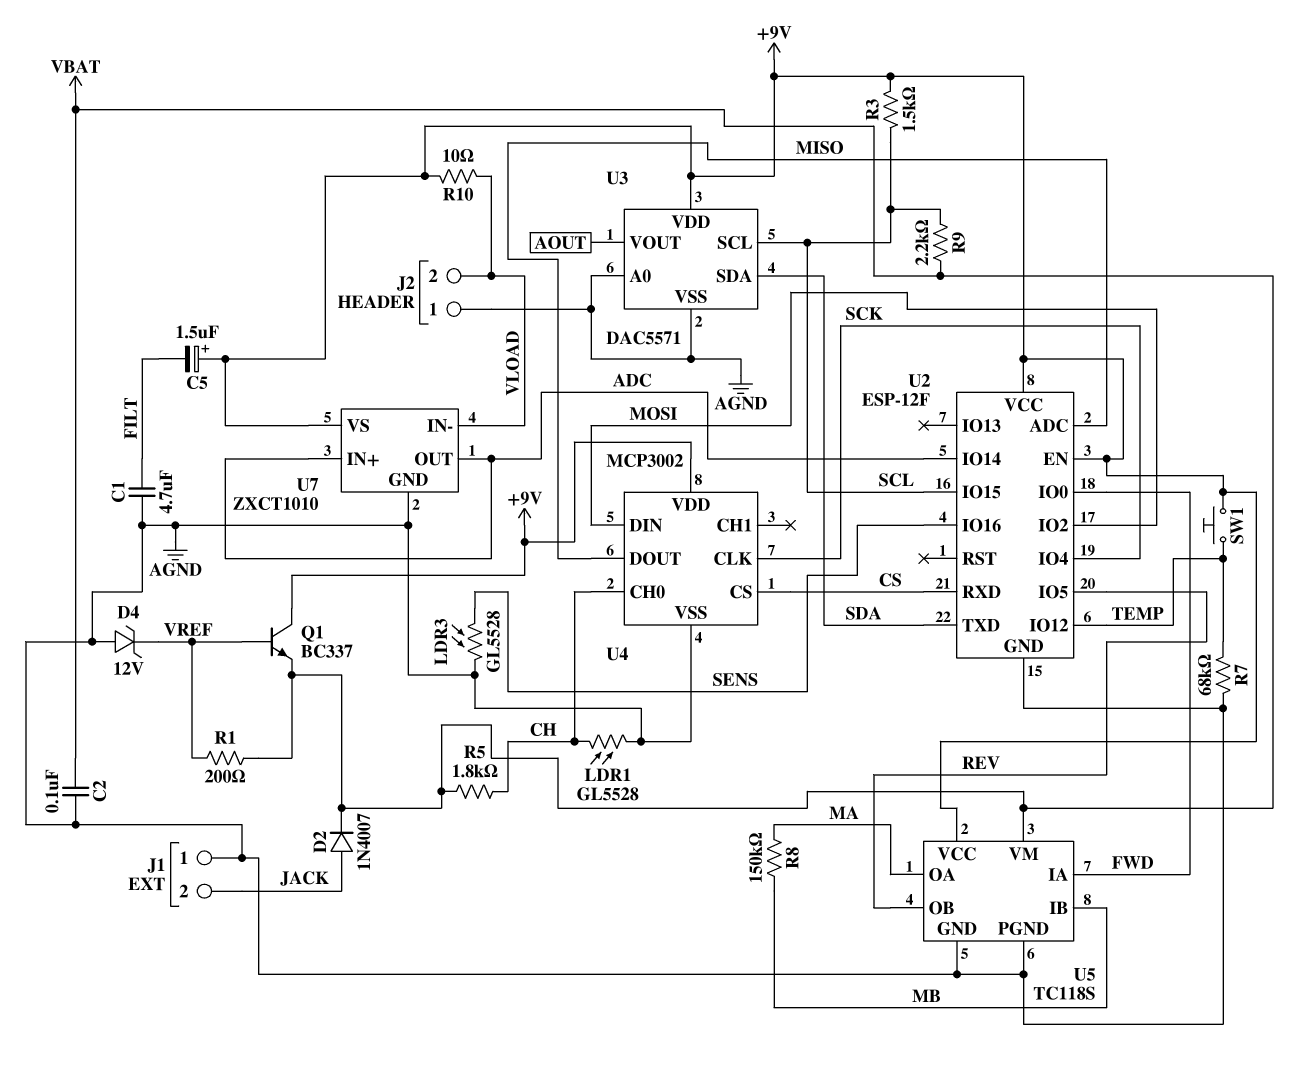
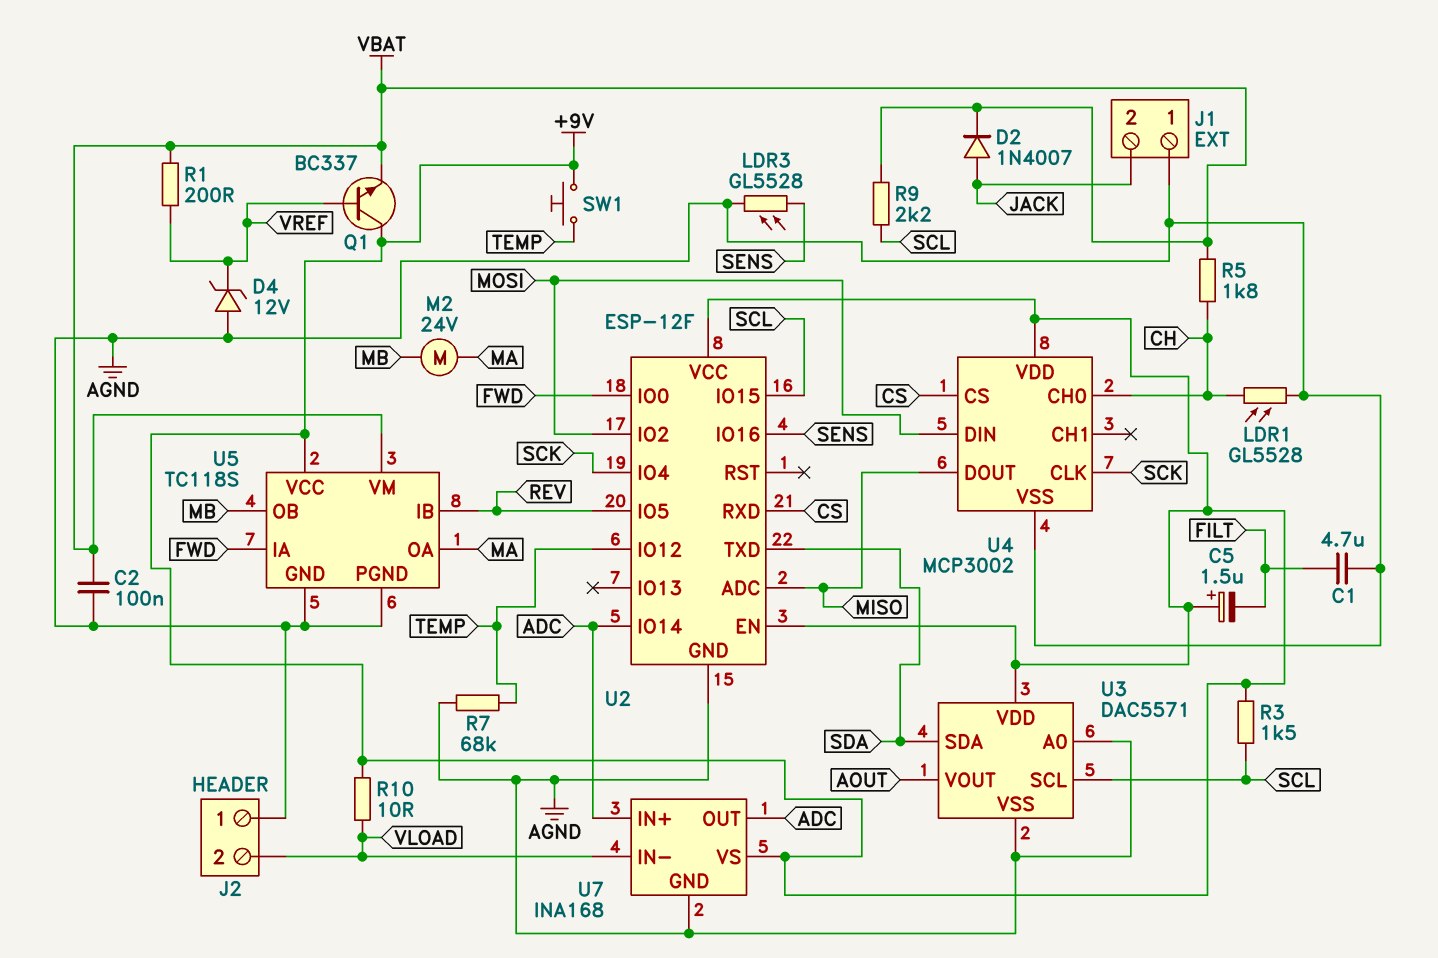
M2: none -> motor 24V (MA, MB)
R8: 150k (MA, MB) -> none
U5 pin IB: MB -> REV
U5 pin OB: REV -> MB
U7: ZXCT1010 -> INA168

